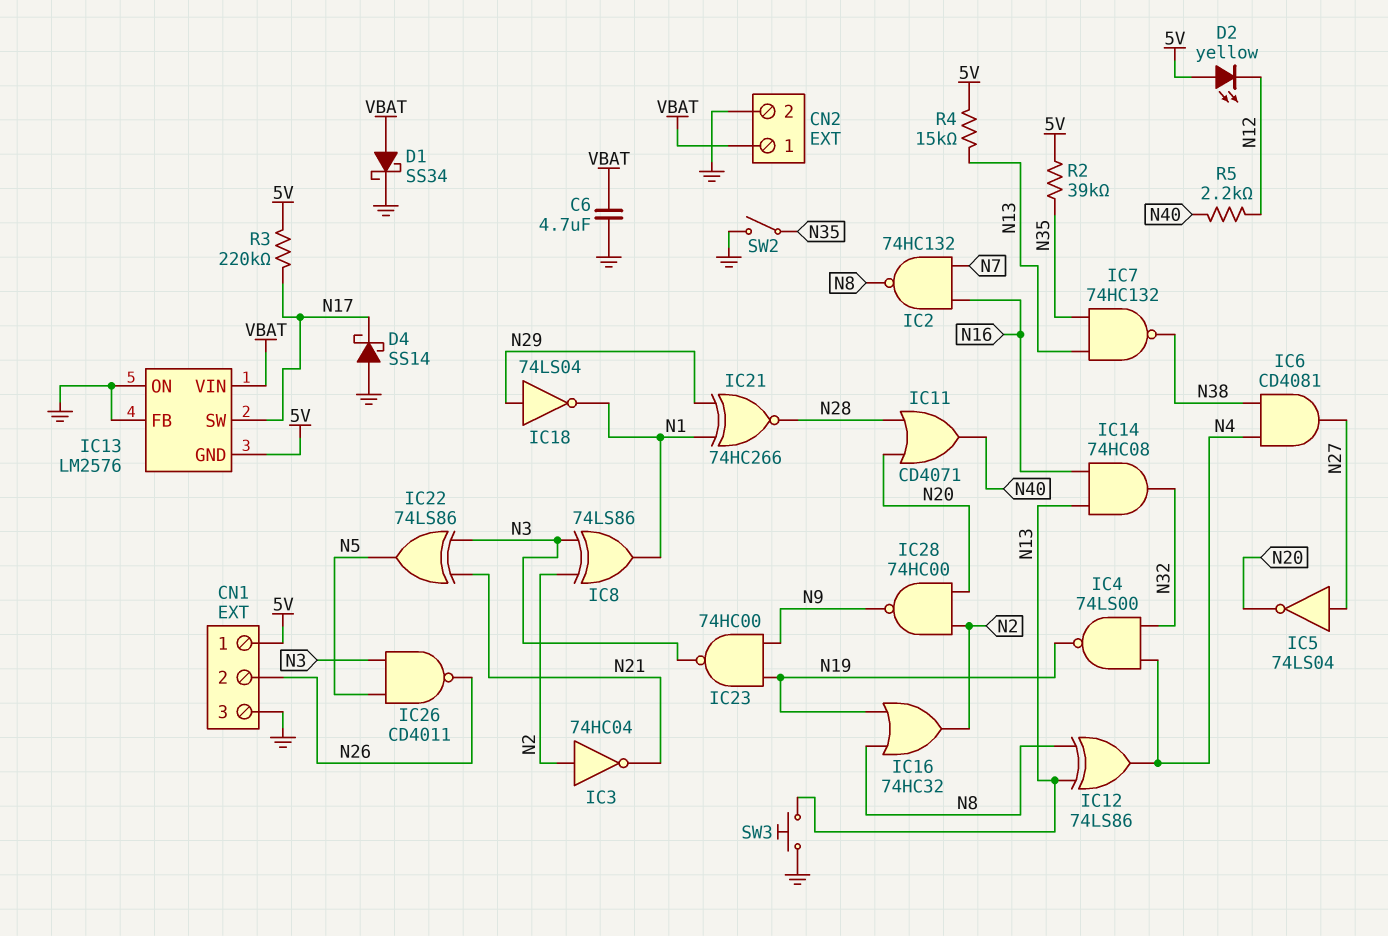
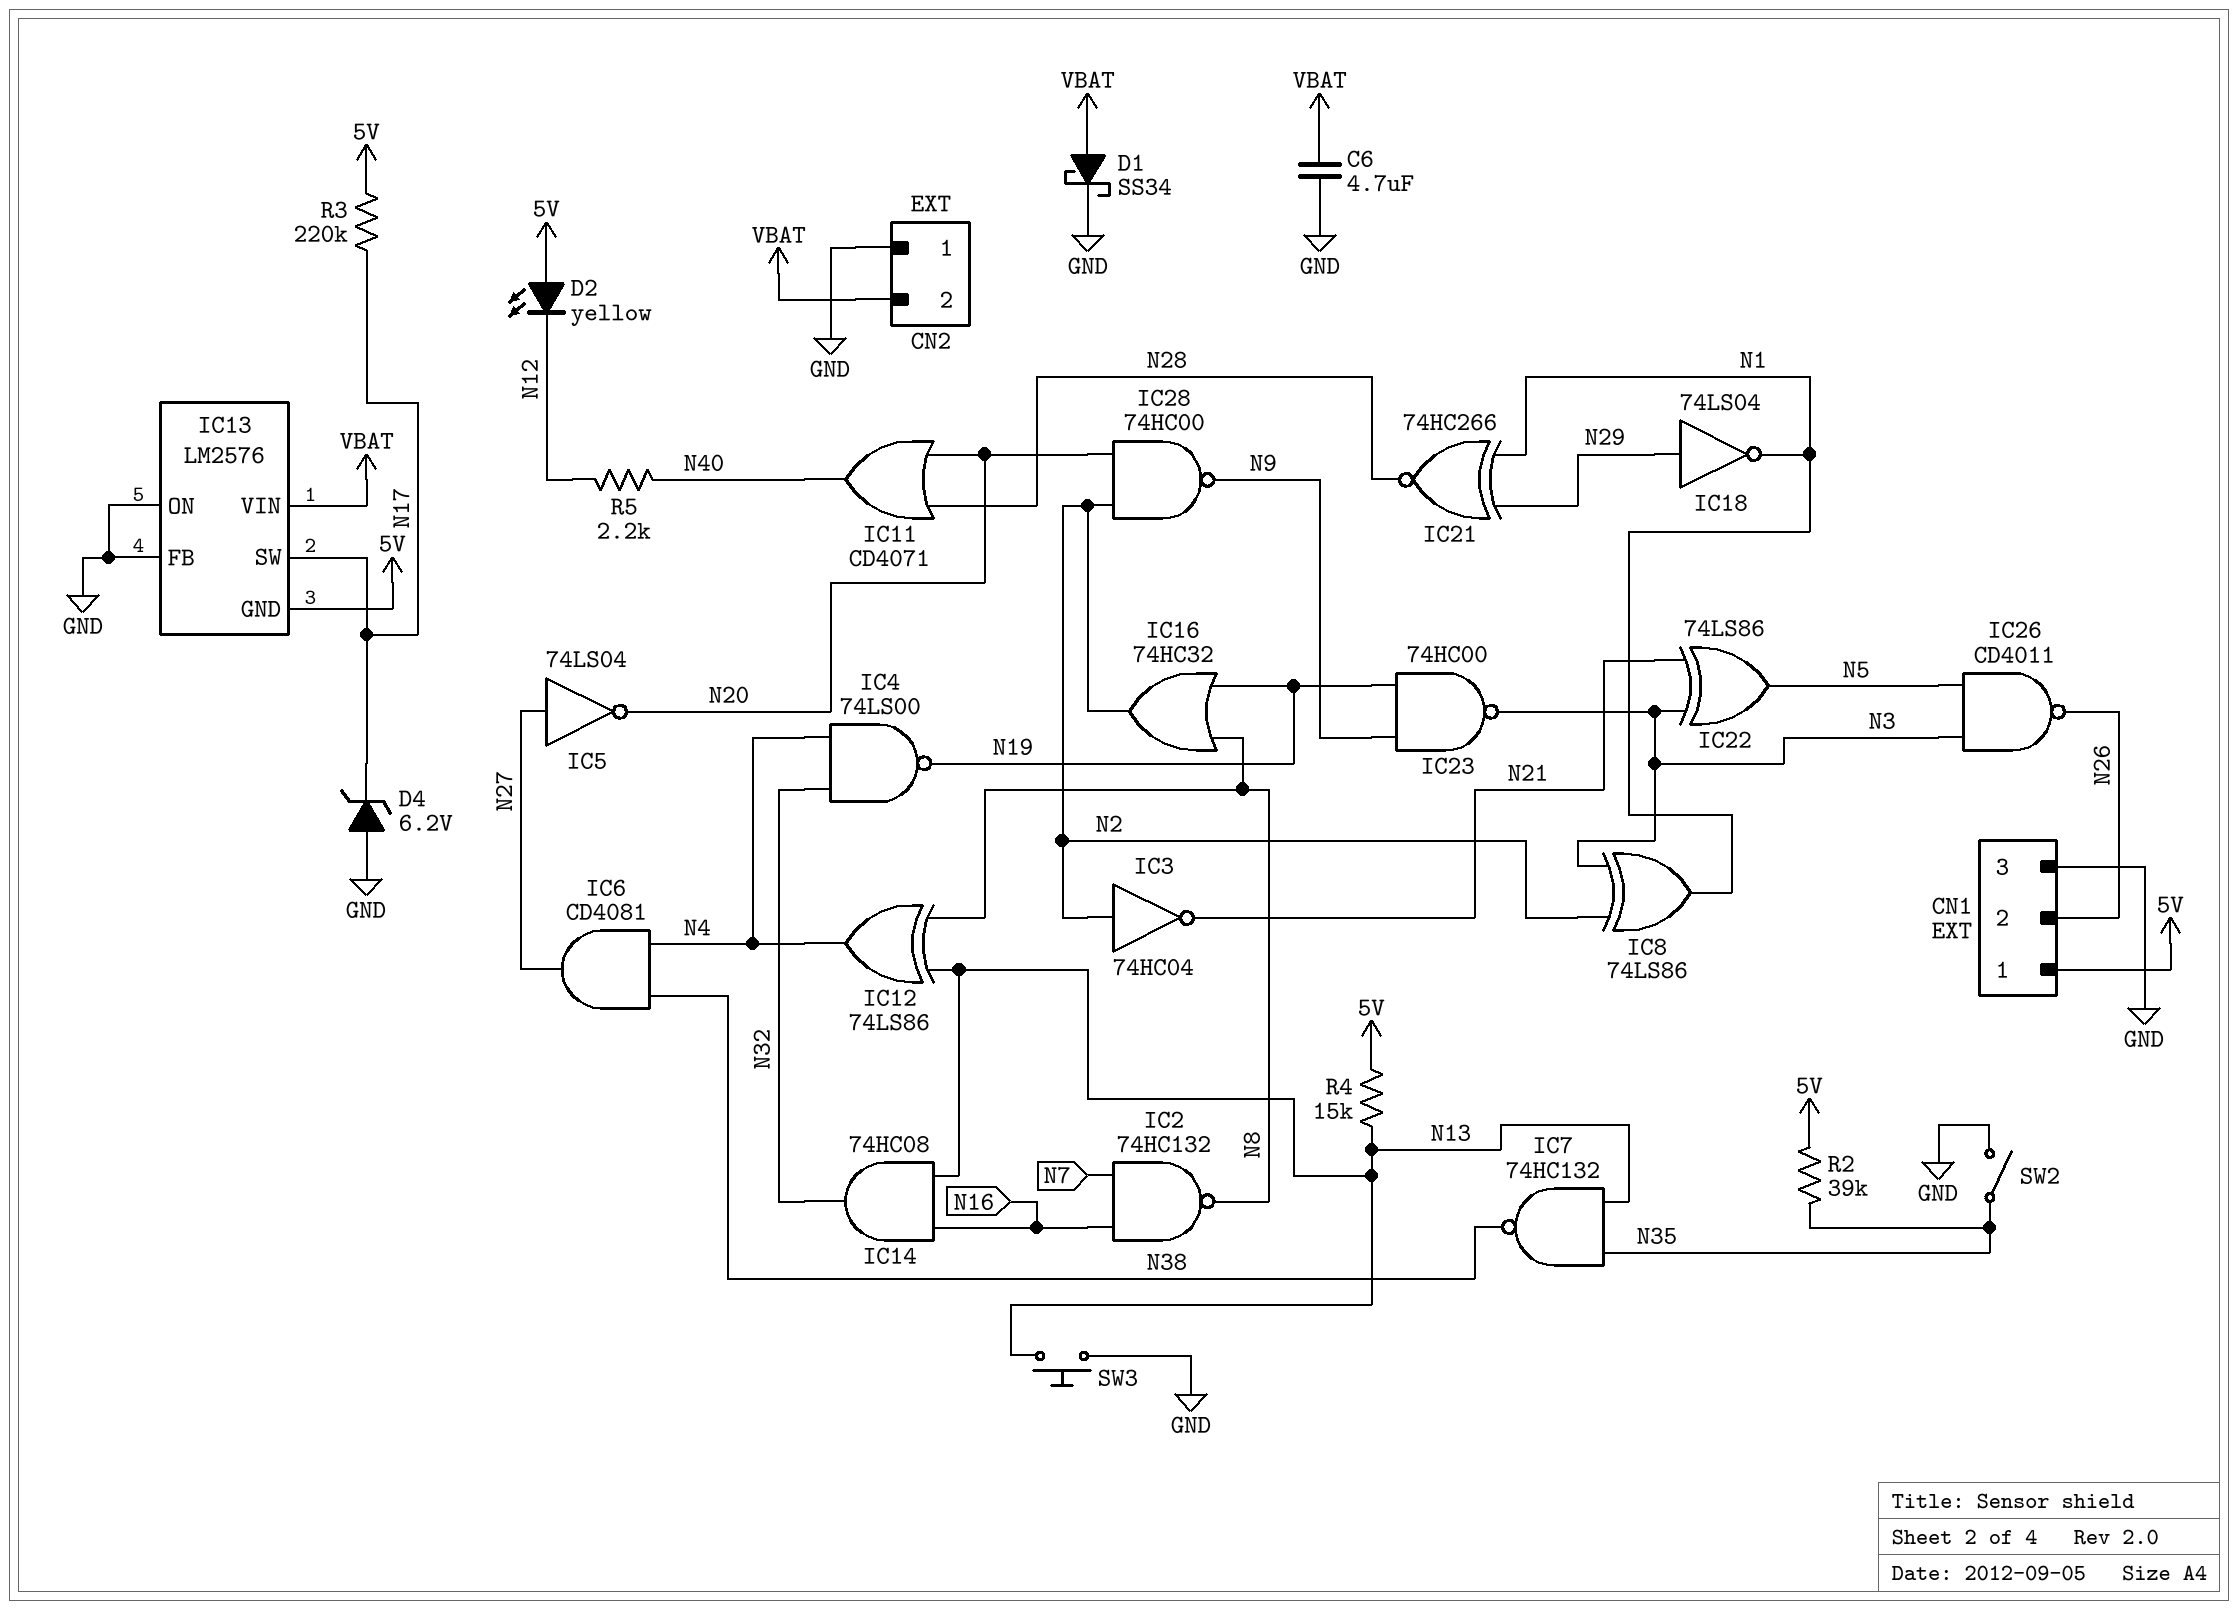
CN2 pin 1: VBAT -> GND
CN2 pin 2: GND -> VBAT
D4: schottky SS14 (A GND, K N17) -> zener 6.2V (A GND, K N17)

